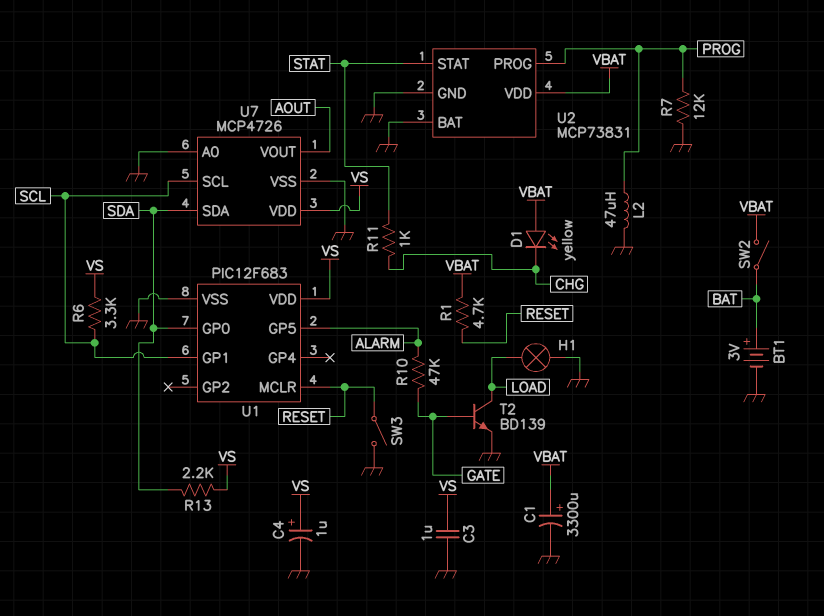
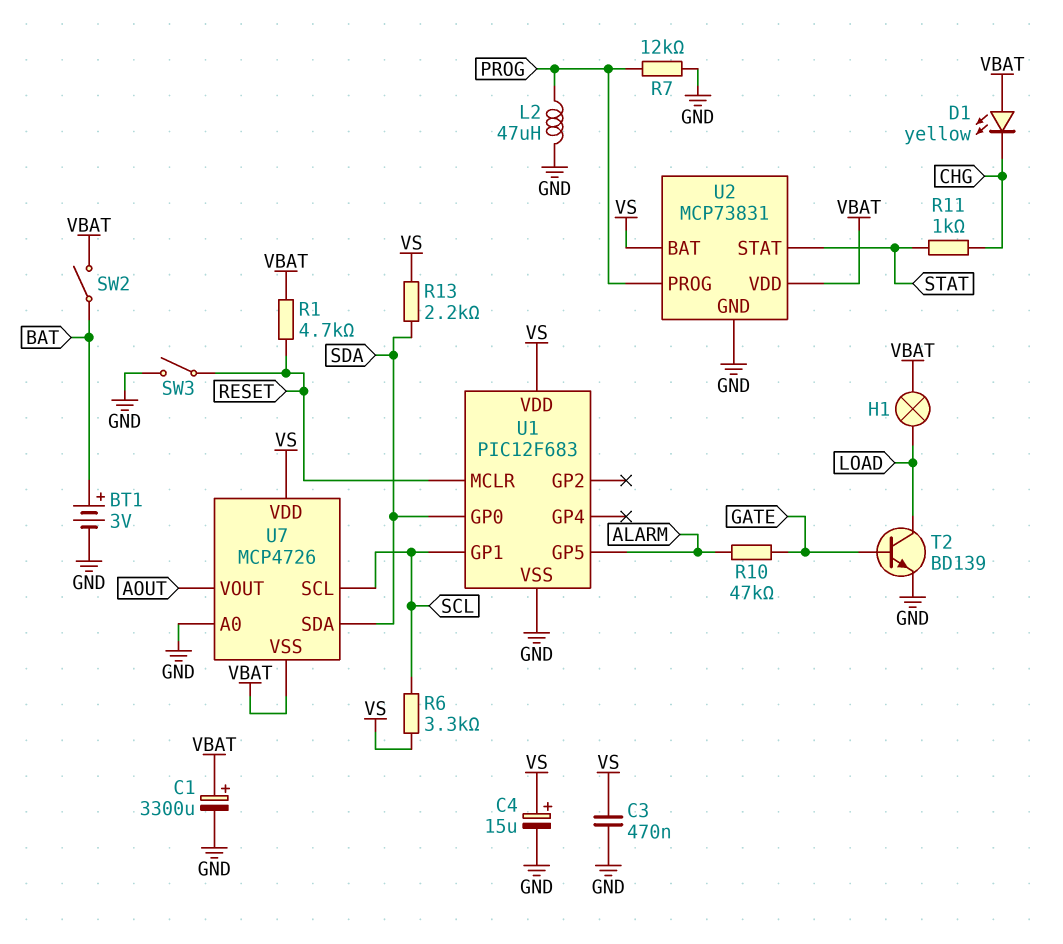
C3: 1uF (GND, VS) -> 470nF (GND, VS)
C4: 1uF (plus VS, minus GND) -> 15uF (plus VS, minus GND)
H1: lamp (GND, LOAD) -> lamp (LOAD, VBAT)
U2 pin BAT: GND -> VS
U7 pin VSS: GND -> VBAT

